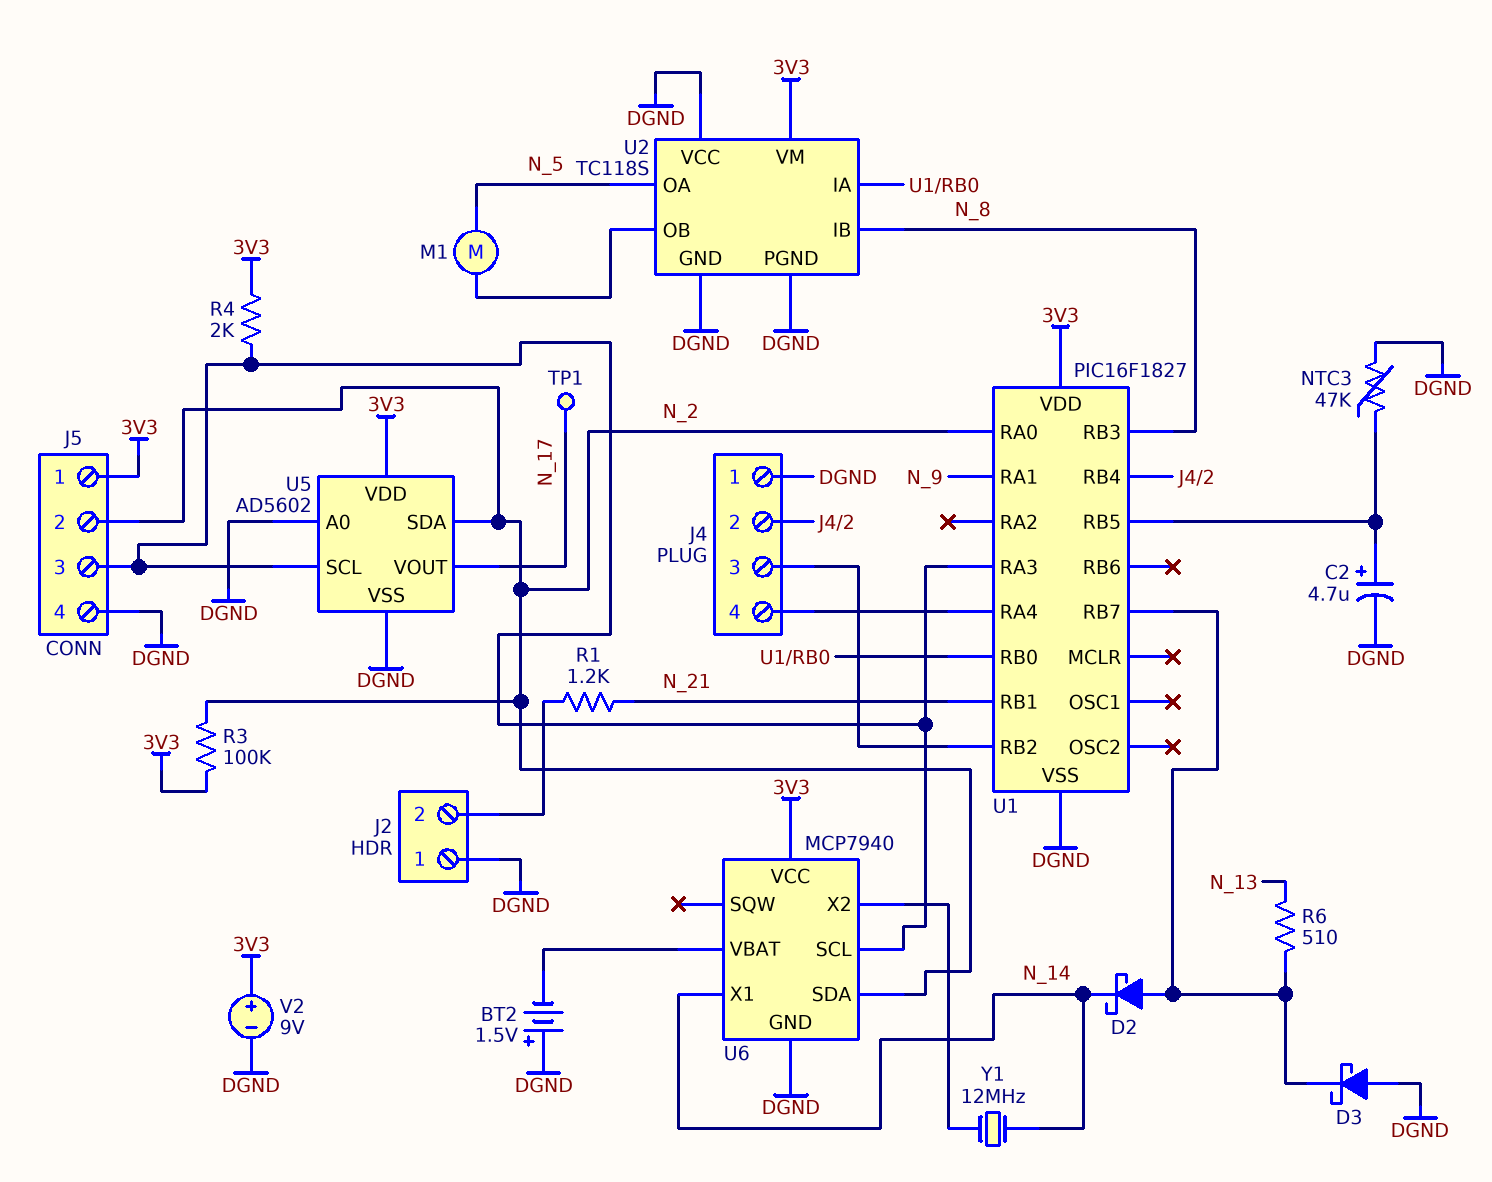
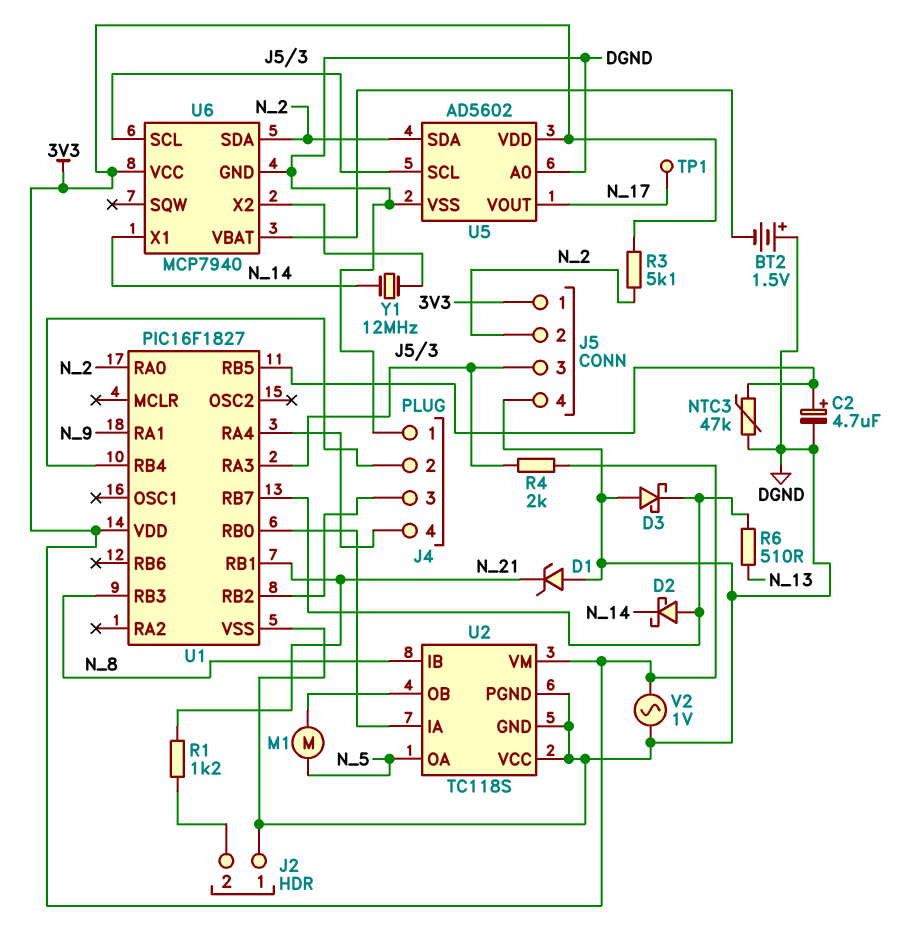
D1: none -> zener (A DGND, K N_21)
R3: 100k (3V3, N_2) -> 5.1k (3V3, N_2)
V2: 9V (plus 3V3, minus DGND) -> AC 1V (3V3, DGND)

